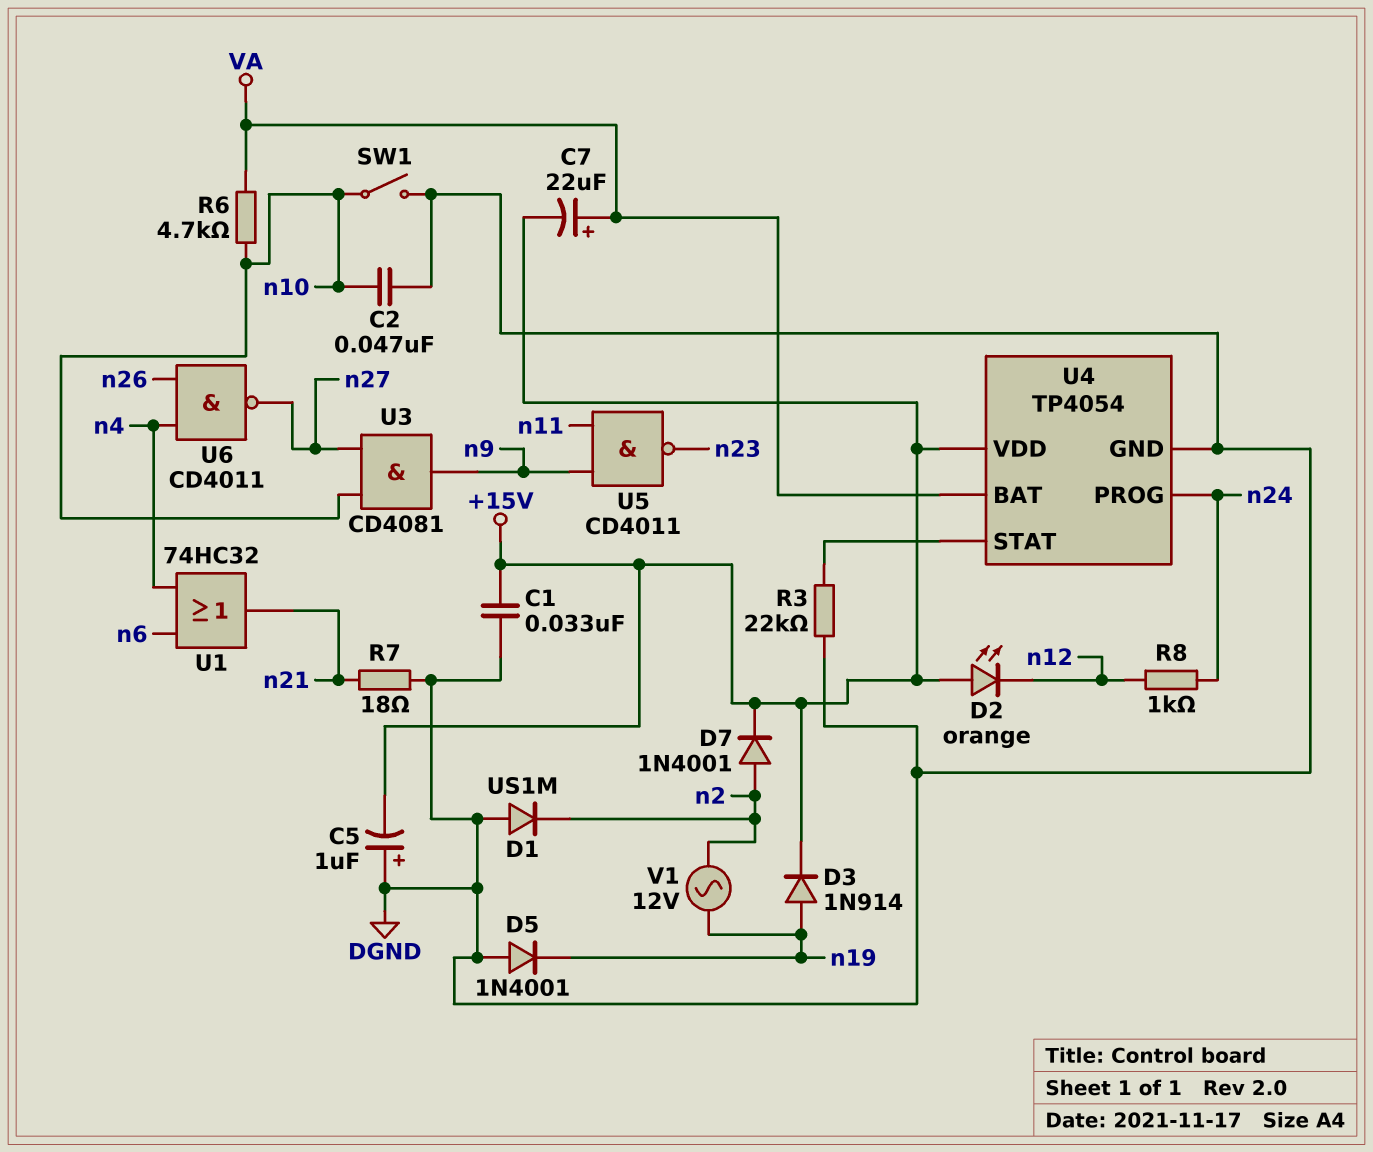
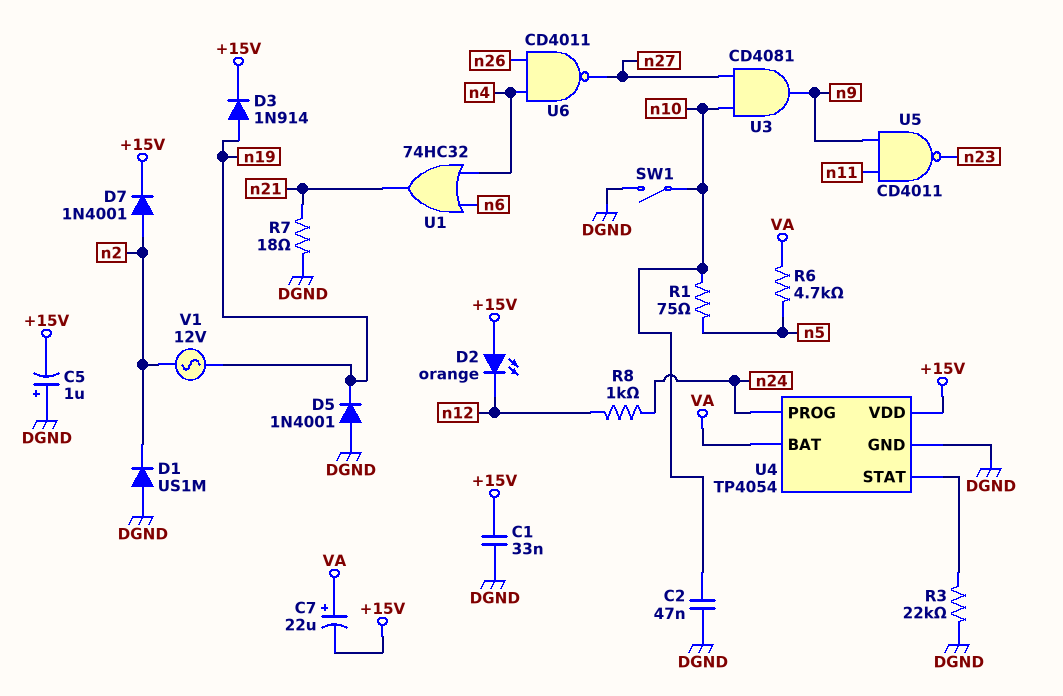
R1: none -> 75 (n5, n10)
R6: 4.7k (VA, n10) -> 4.7k (VA, n5)

